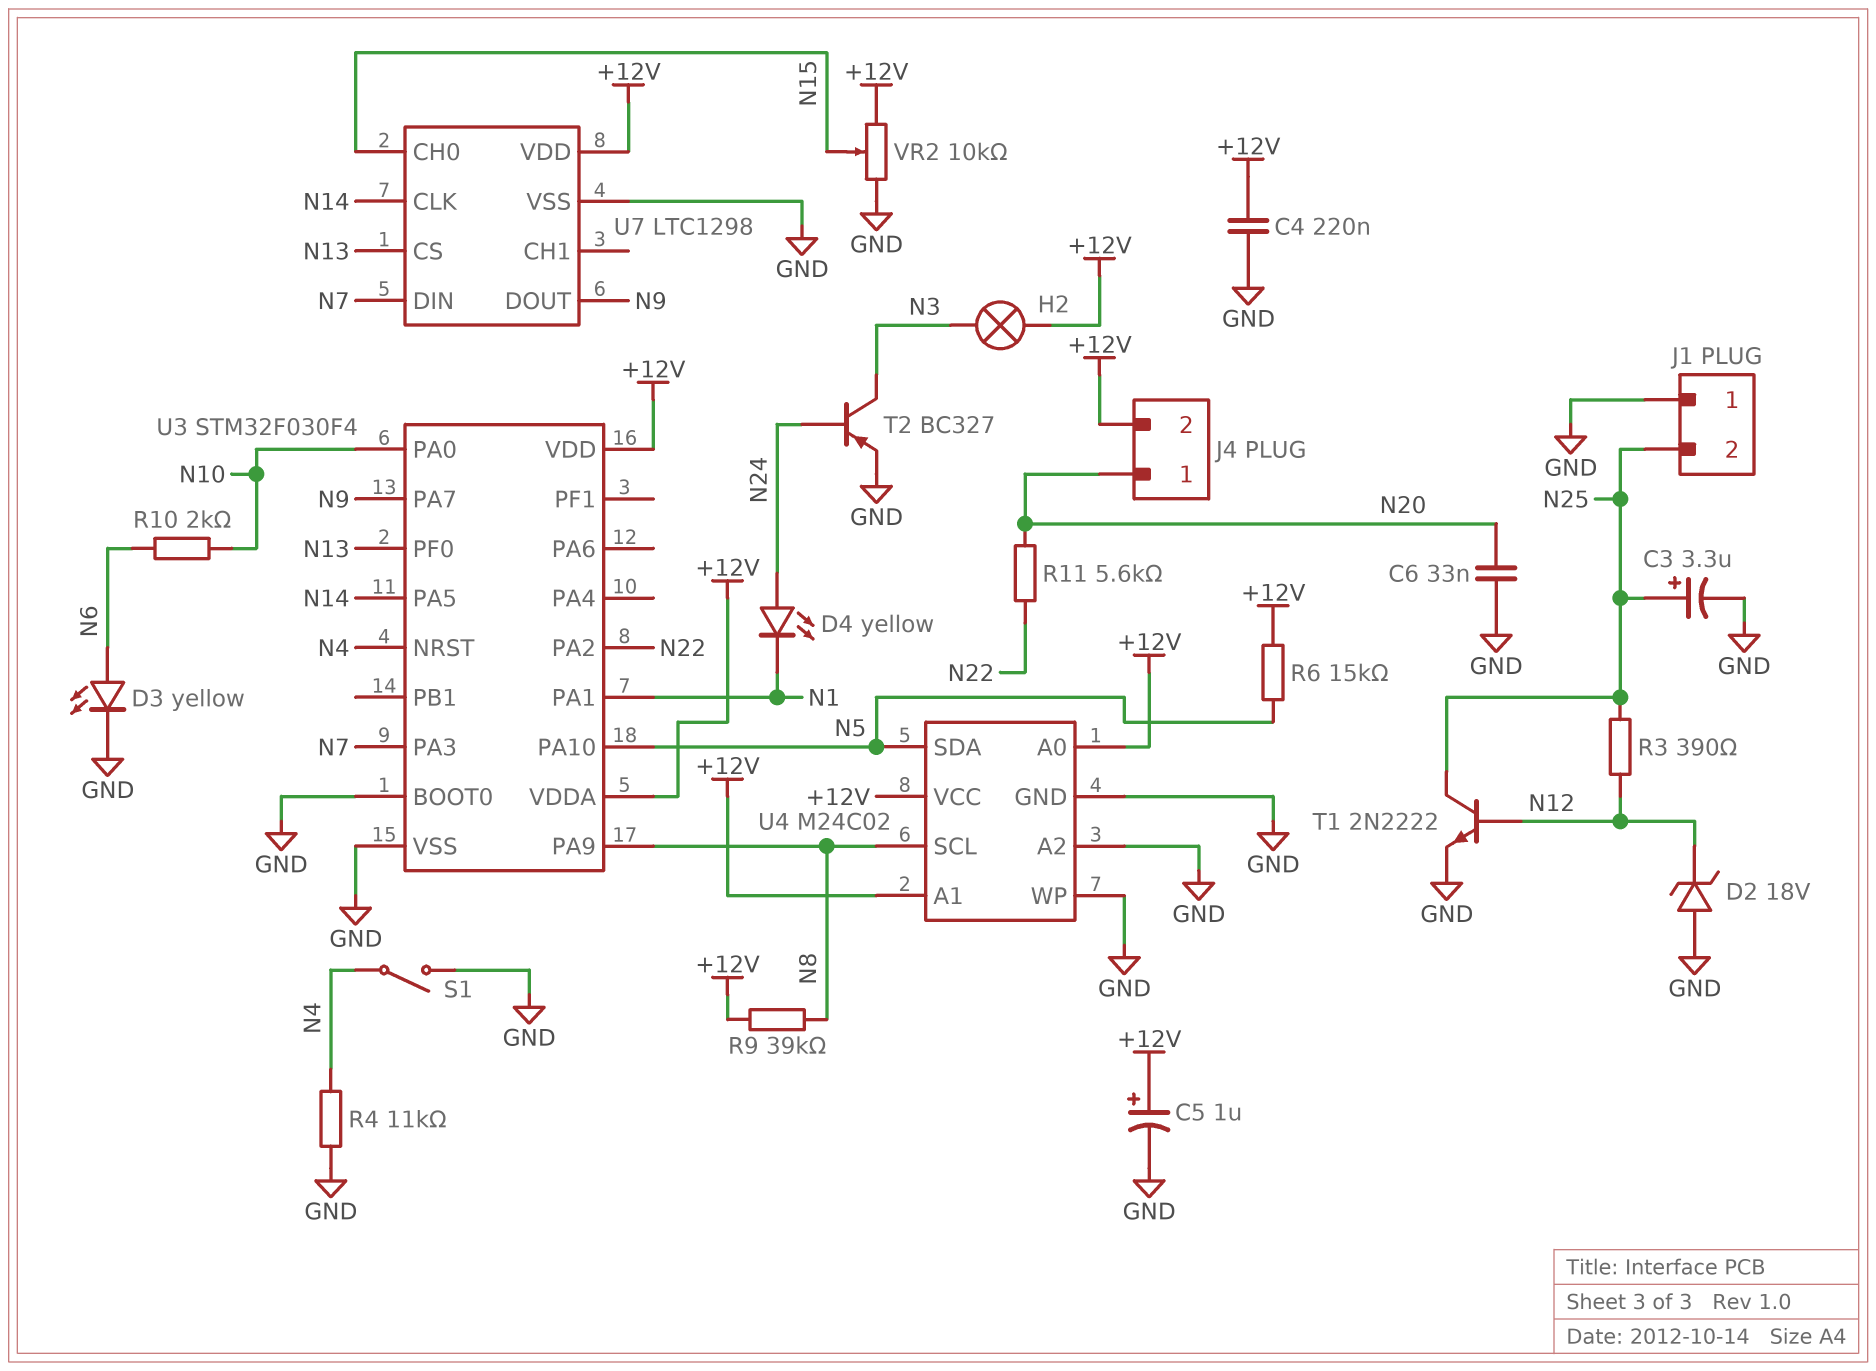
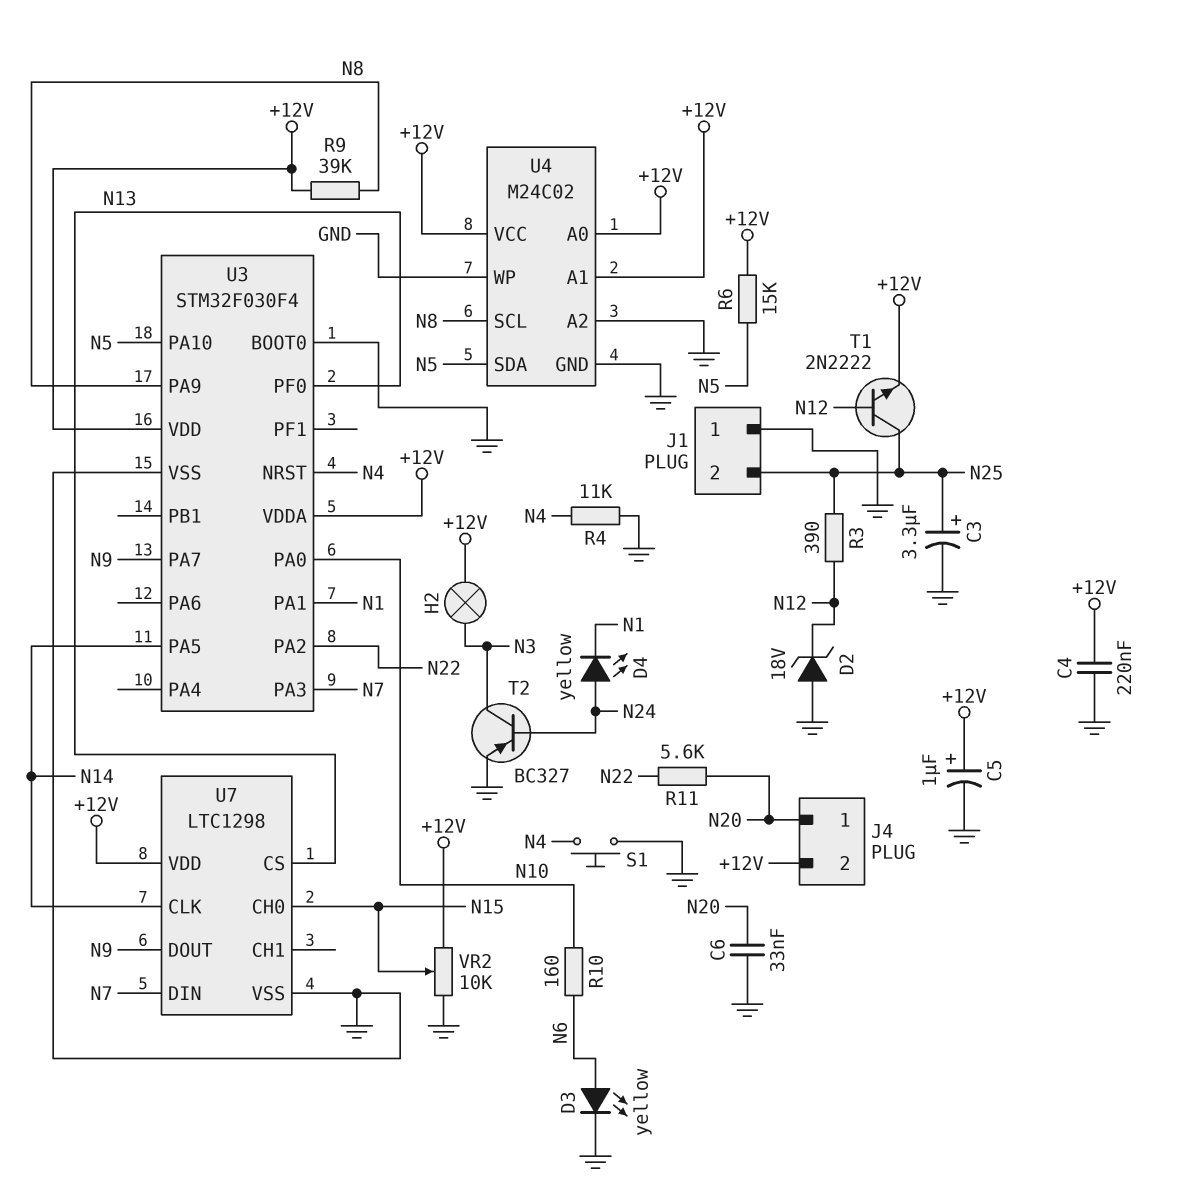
R10: 2k (N6, N10) -> 160 (N6, N10)
S1: switch (GND, N4) -> button (GND, N4)
T1: NPN 2N2222 (B N12, C N25, E GND) -> NPN 2N2222 (B N12, C N25, E +12V)

